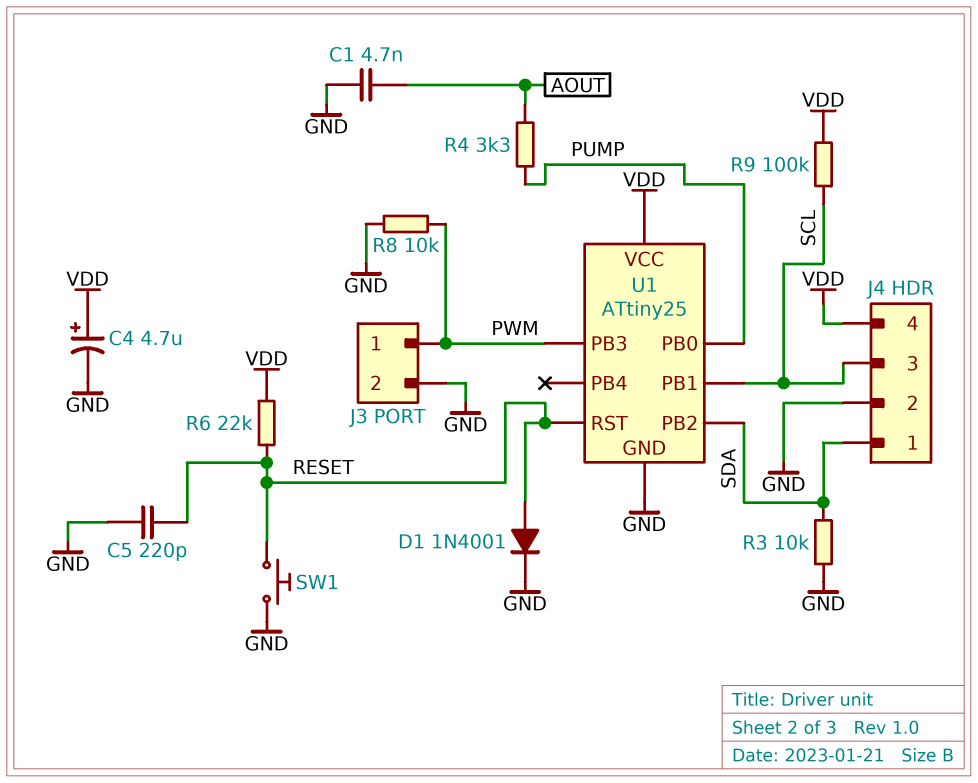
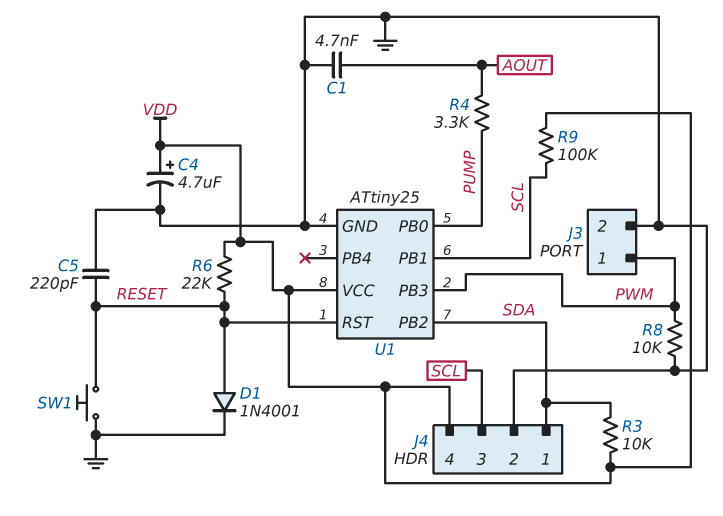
R3: 10k (GND, SDA) -> 10k (SDA, VDD)

